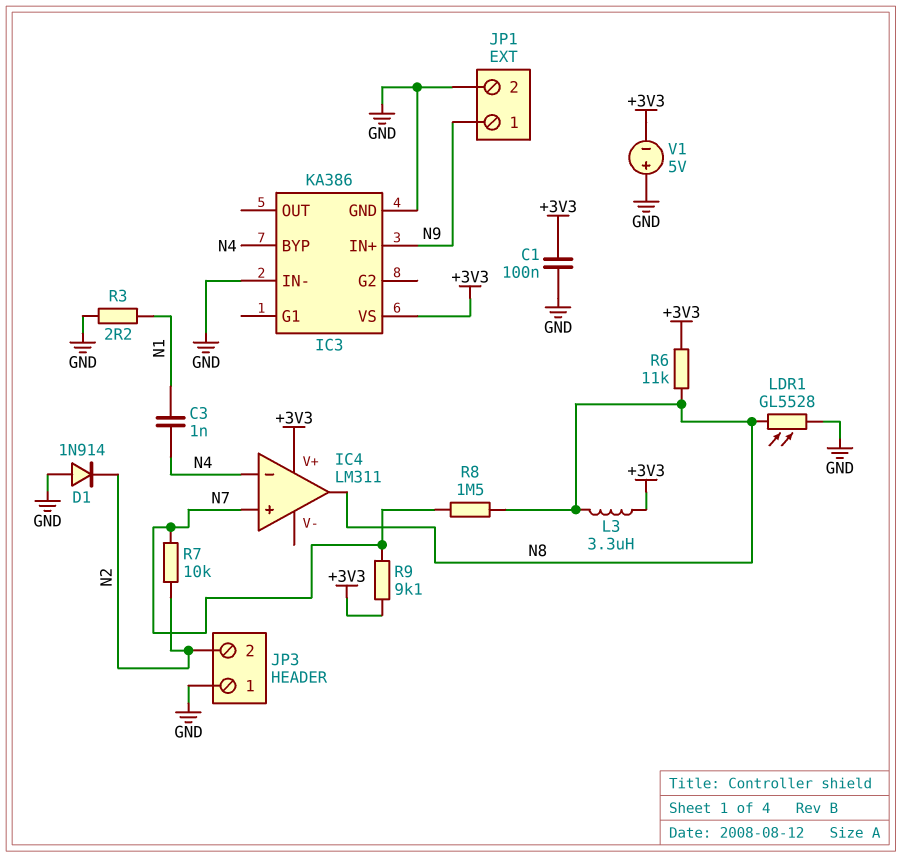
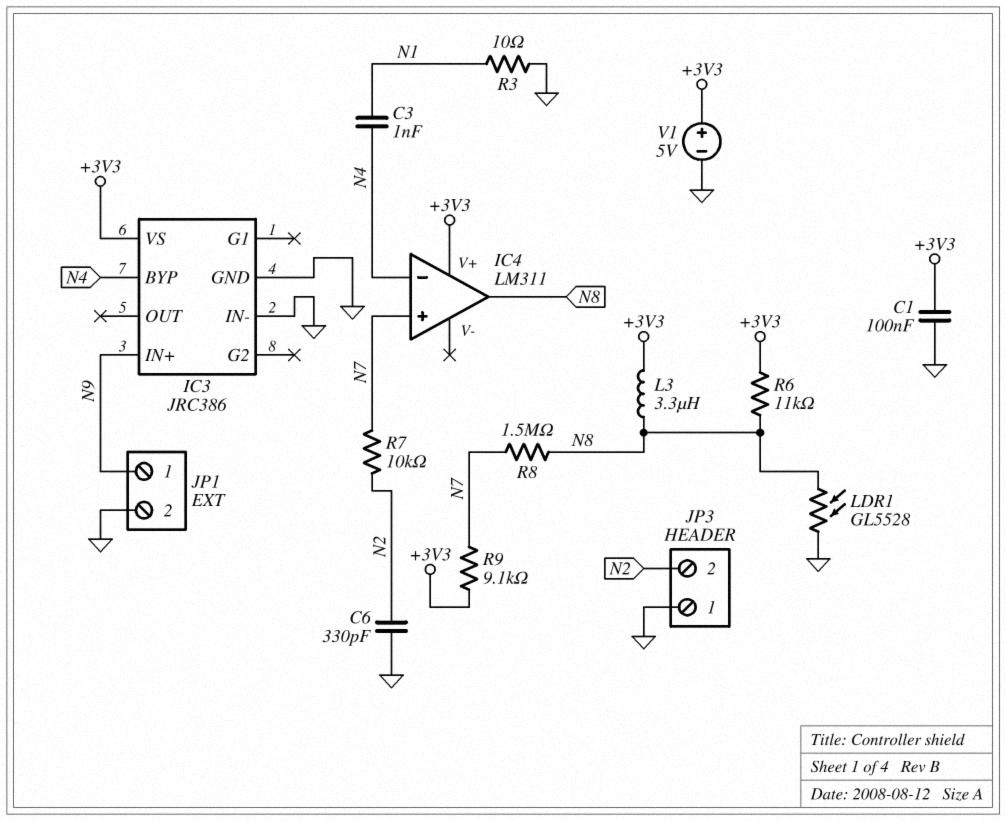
C6: none -> 330pF (GND, N2)
D1: diode 1N914 (A GND, K N2) -> none
IC3: KA386 -> JRC386
R3: 2.2 (GND, N1) -> 10 (GND, N1)
V1: 5V (plus GND, minus +3V3) -> 5V (plus +3V3, minus GND)

